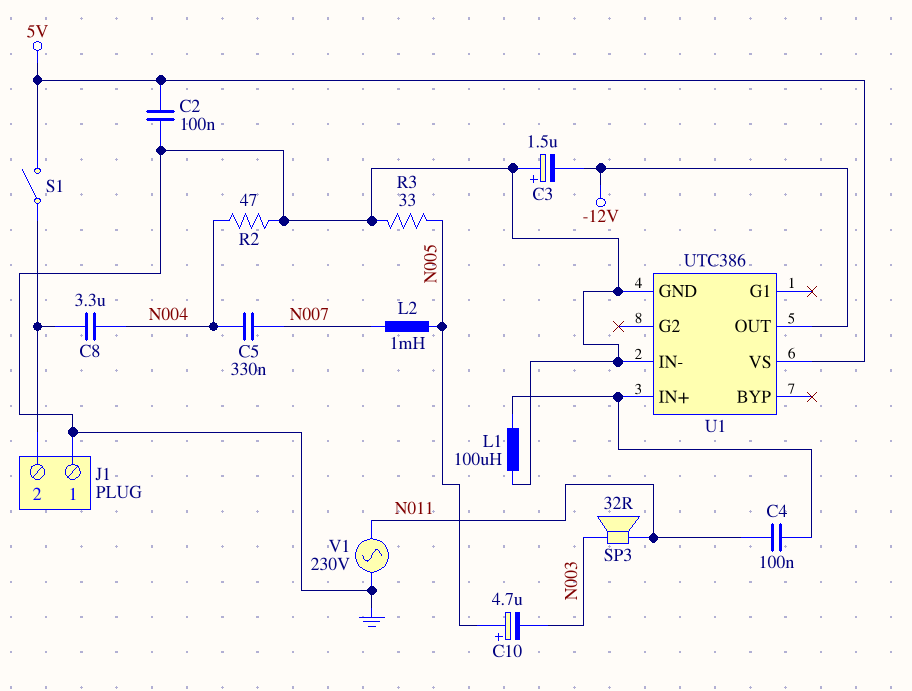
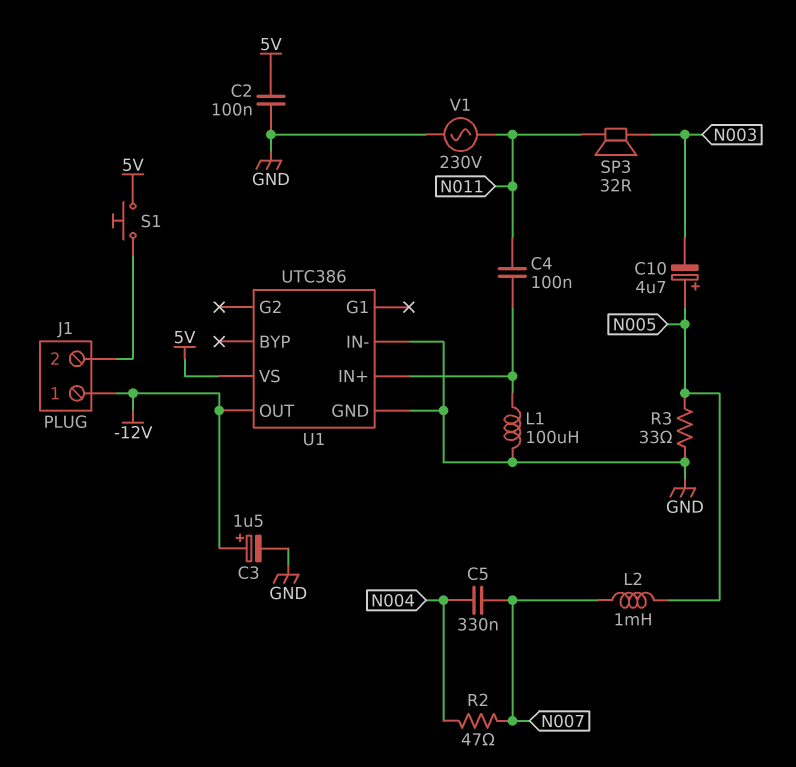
C3: 1.5uF (plus GND, minus -12V) -> 1.5uF (plus -12V, minus GND)
C8: 3.3uF (J1/2, N004) -> none
J1 pin 1: GND -> -12V
R2: 47 (GND, N004) -> 47 (N004, N007)
S1: switch (5V, J1/2) -> button (5V, J1/2)

